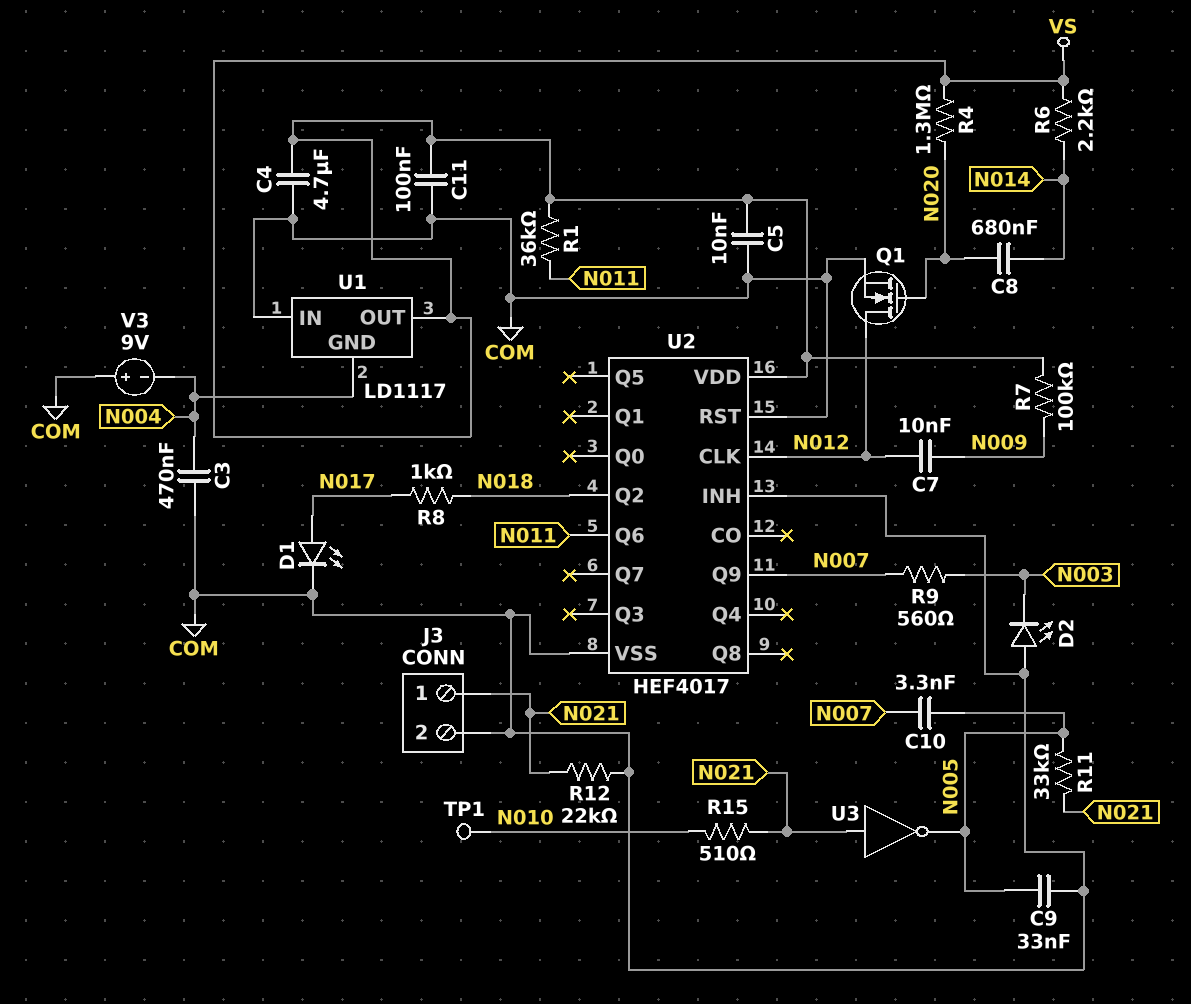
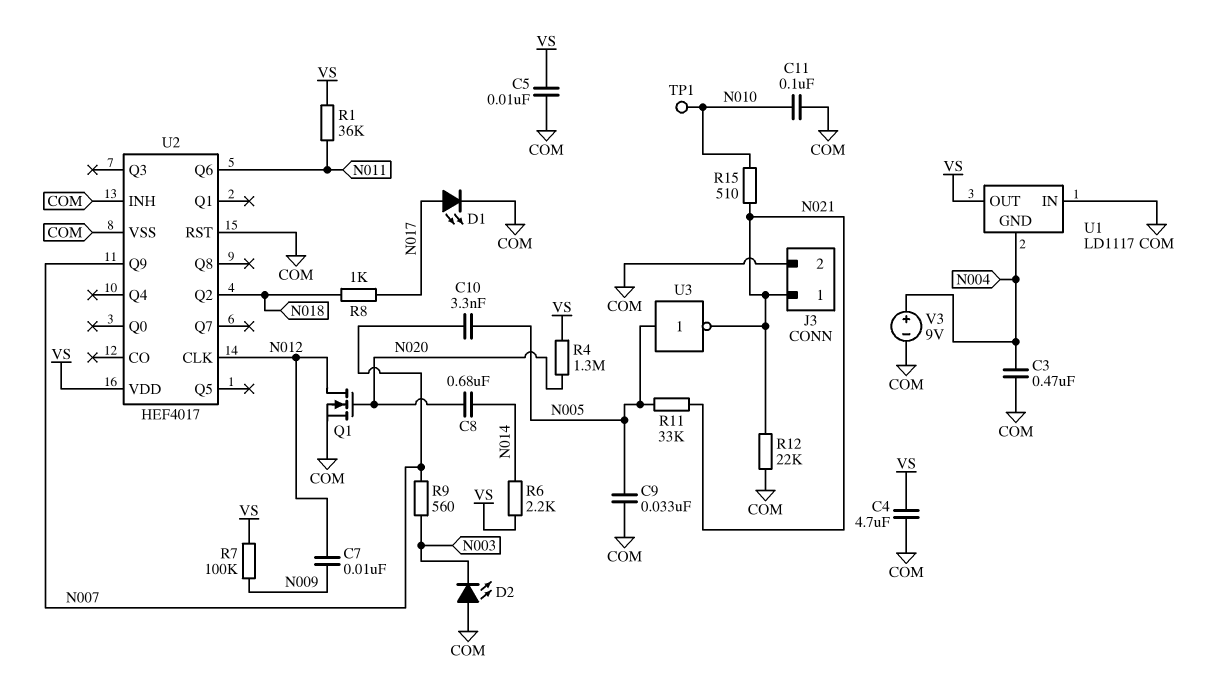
C11: 100nF (COM, VS) -> 100nF (COM, N010)
U3: NOT (in N021, out N005) -> NOT (in N005, out N021)
V3: 9V (plus COM, minus N004) -> 9V (plus N004, minus COM)

